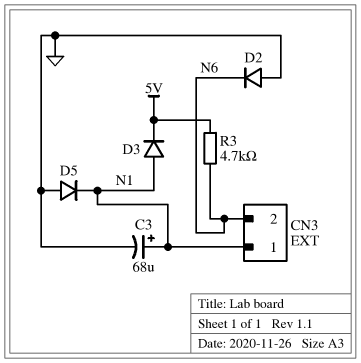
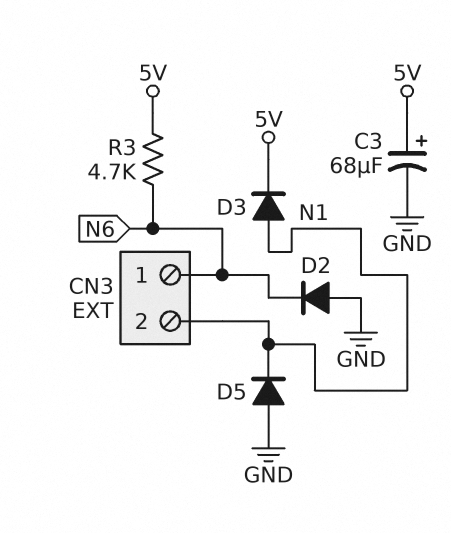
C3: 68uF (plus N1, minus GND) -> 68uF (plus 5V, minus GND)
CN3 pin 1: N1 -> N6
CN3 pin 2: N6 -> N1

